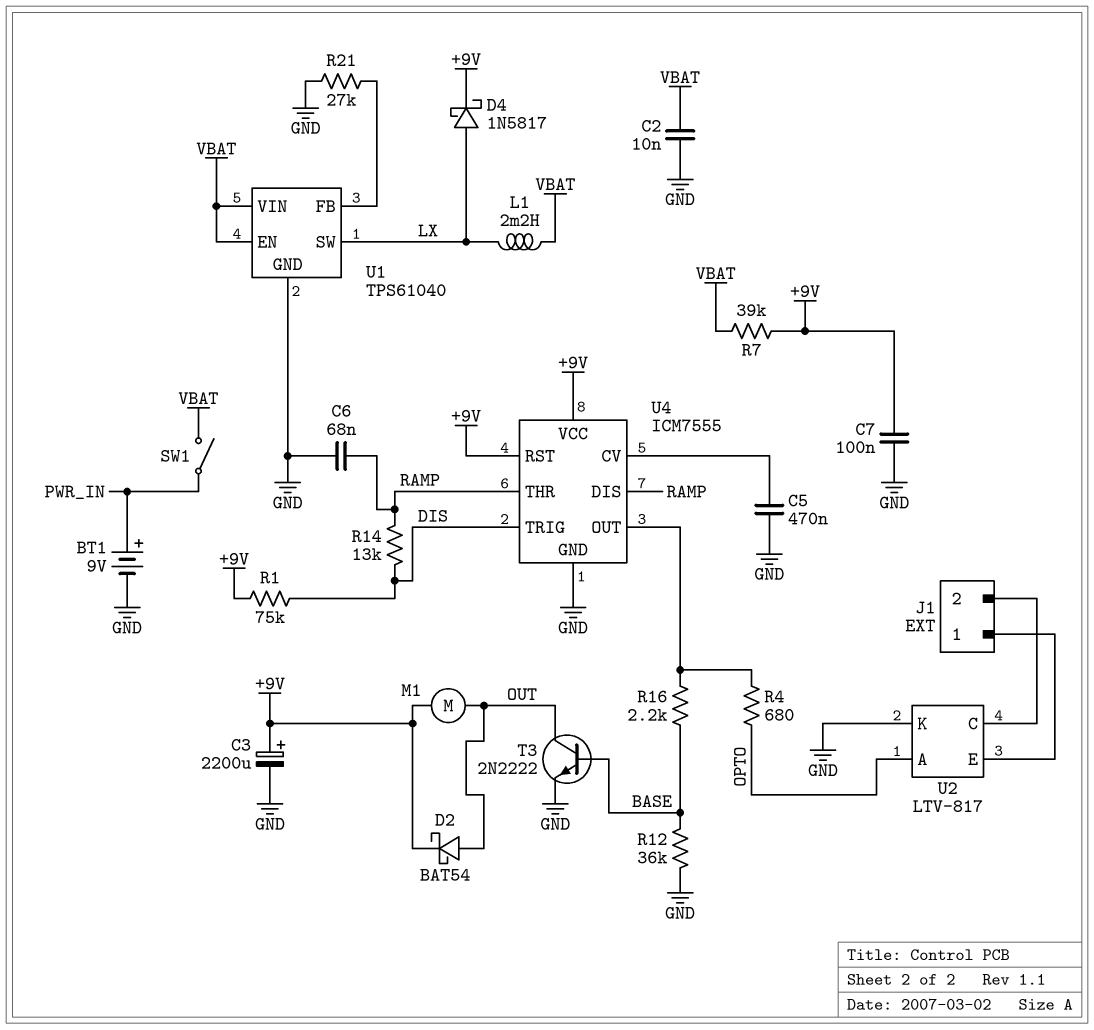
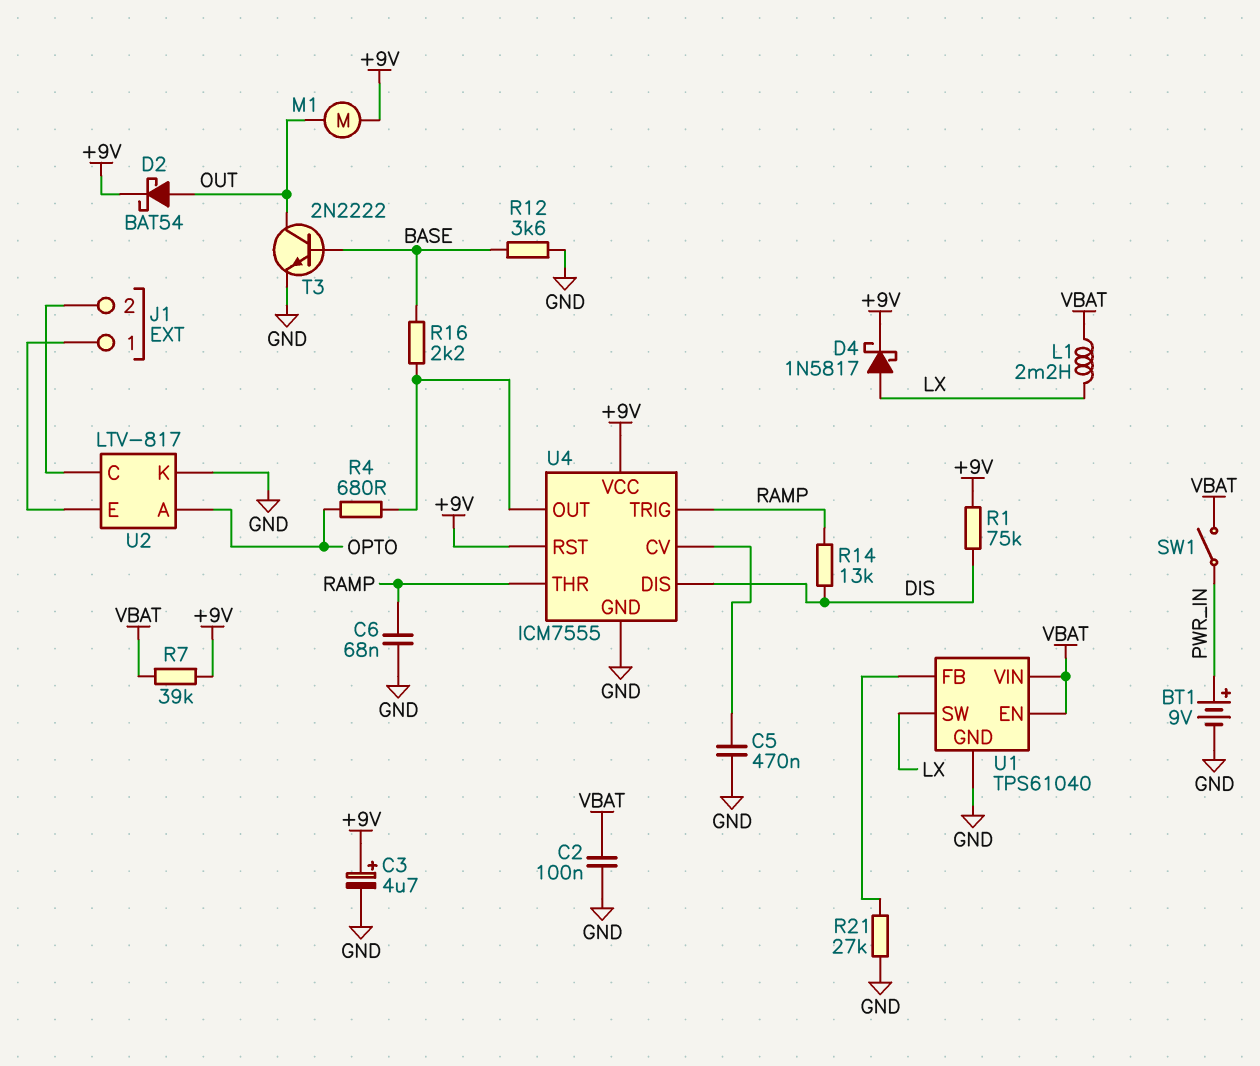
C2: 10nF (GND, VBAT) -> 100nF (GND, VBAT)
C3: 2200uF (plus +9V, minus GND) -> 4.7uF (plus +9V, minus GND)
C7: 100nF (+9V, GND) -> none
R12: 36k (BASE, GND) -> 3.6k (BASE, GND)
U4 pin DIS: RAMP -> DIS
U4 pin TRIG: DIS -> RAMP

